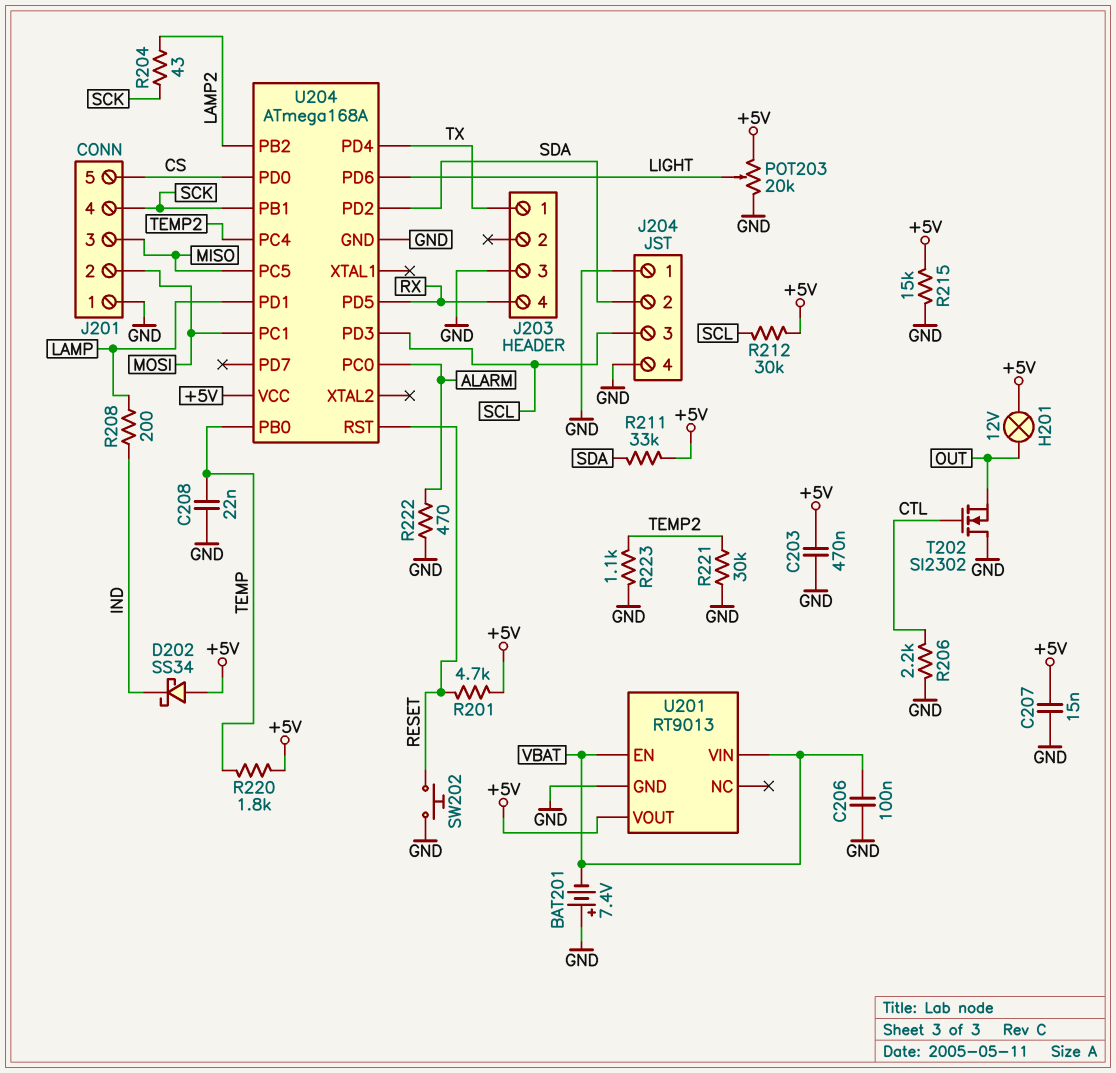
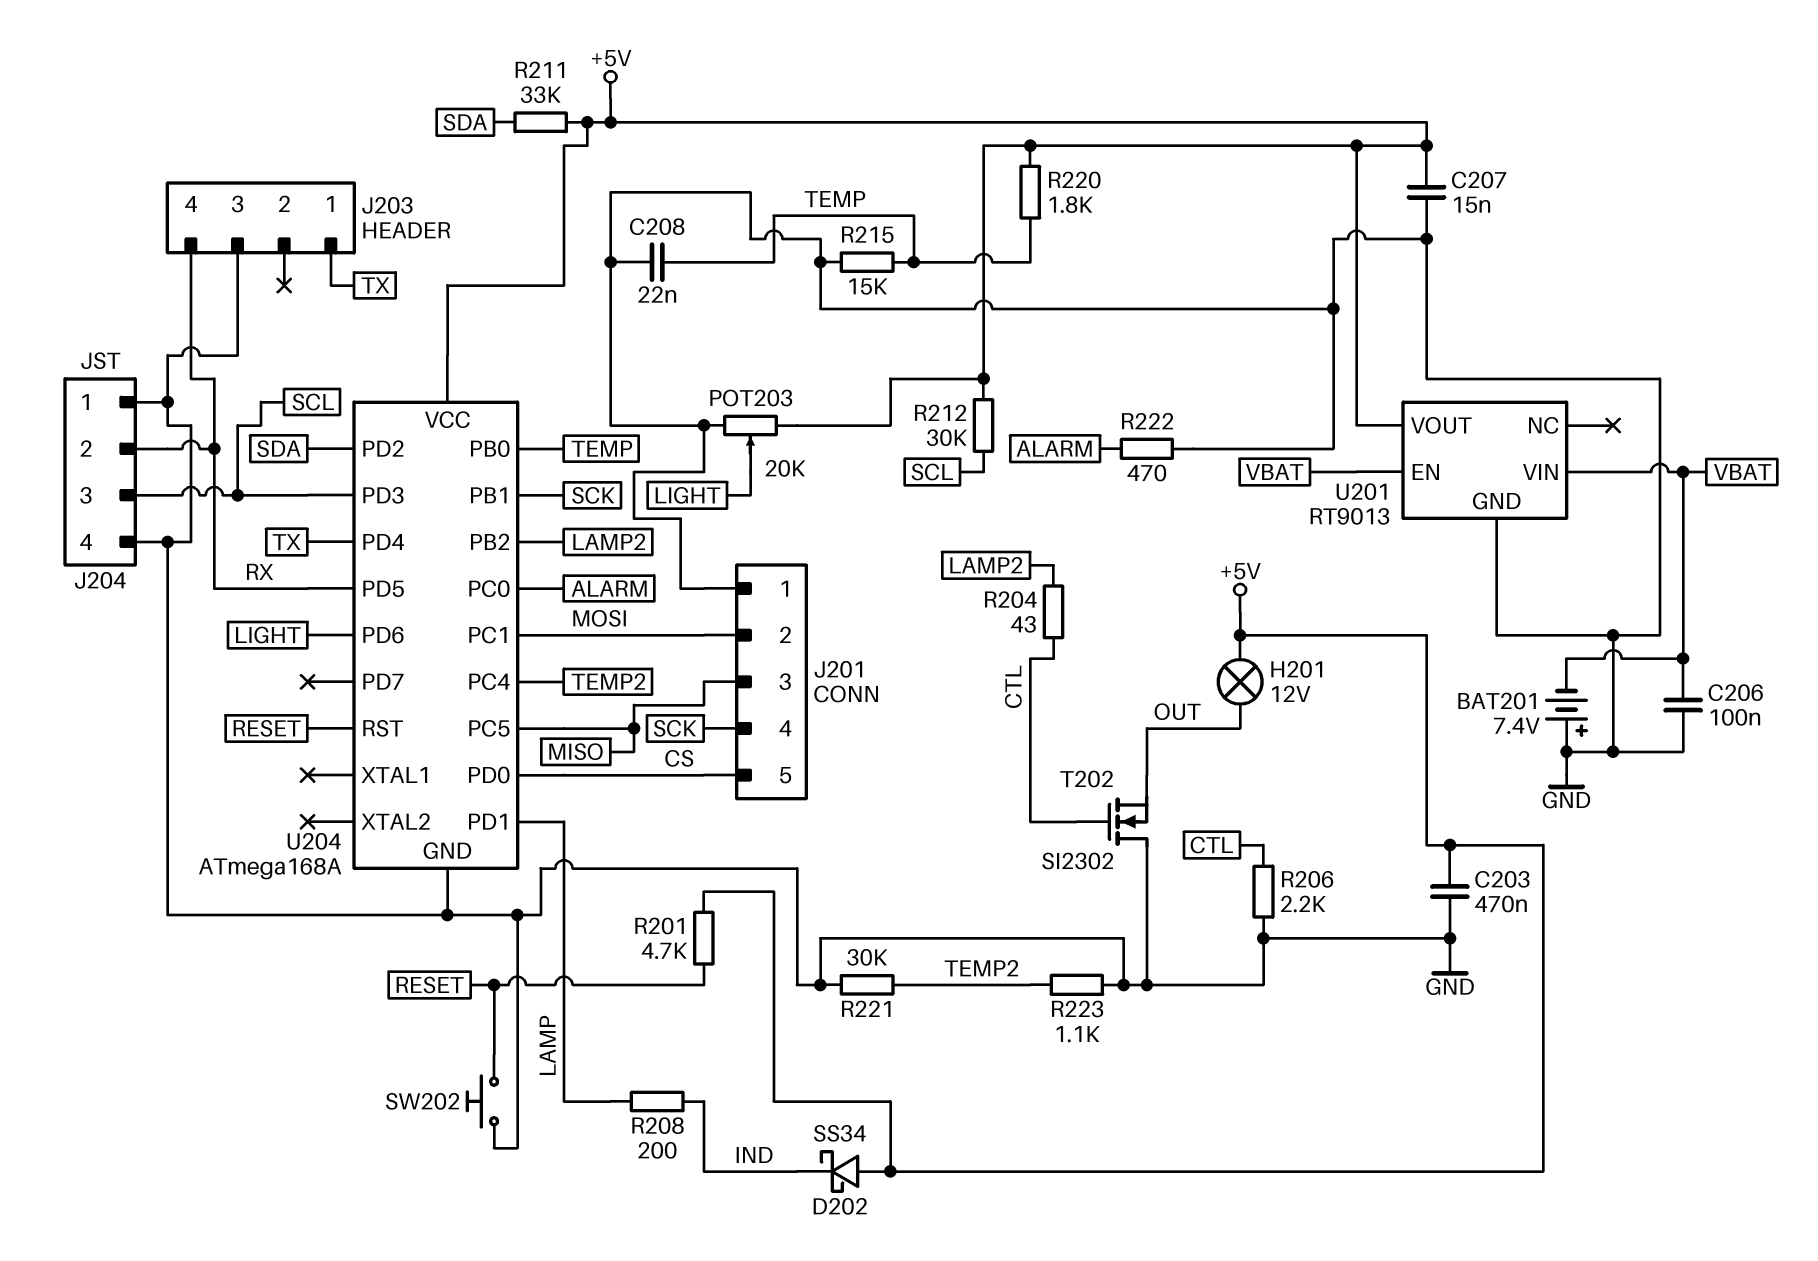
J204 pin 2: SDA -> RX
R204: 43 (LAMP2, SCK) -> 43 (CTL, LAMP2)
R215: 15k (+5V, GND) -> 15k (GND, TEMP)

